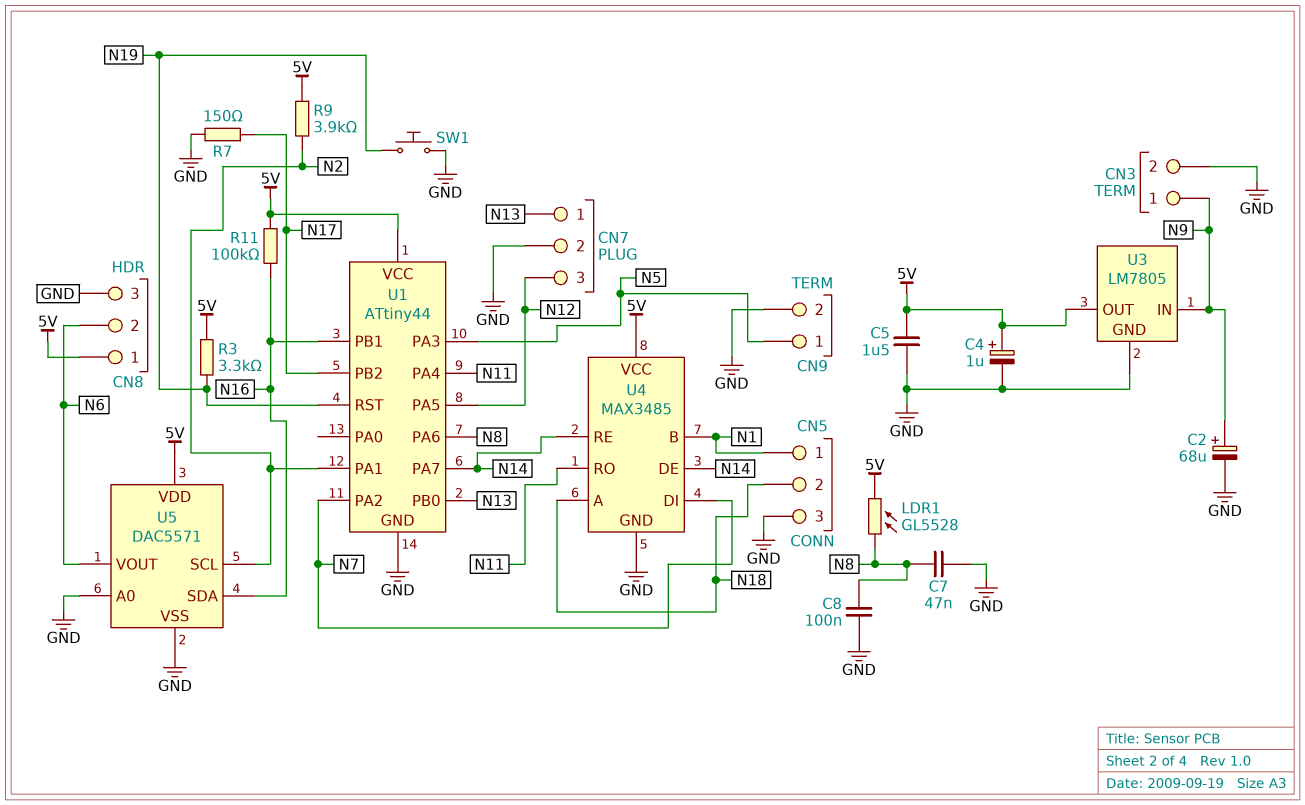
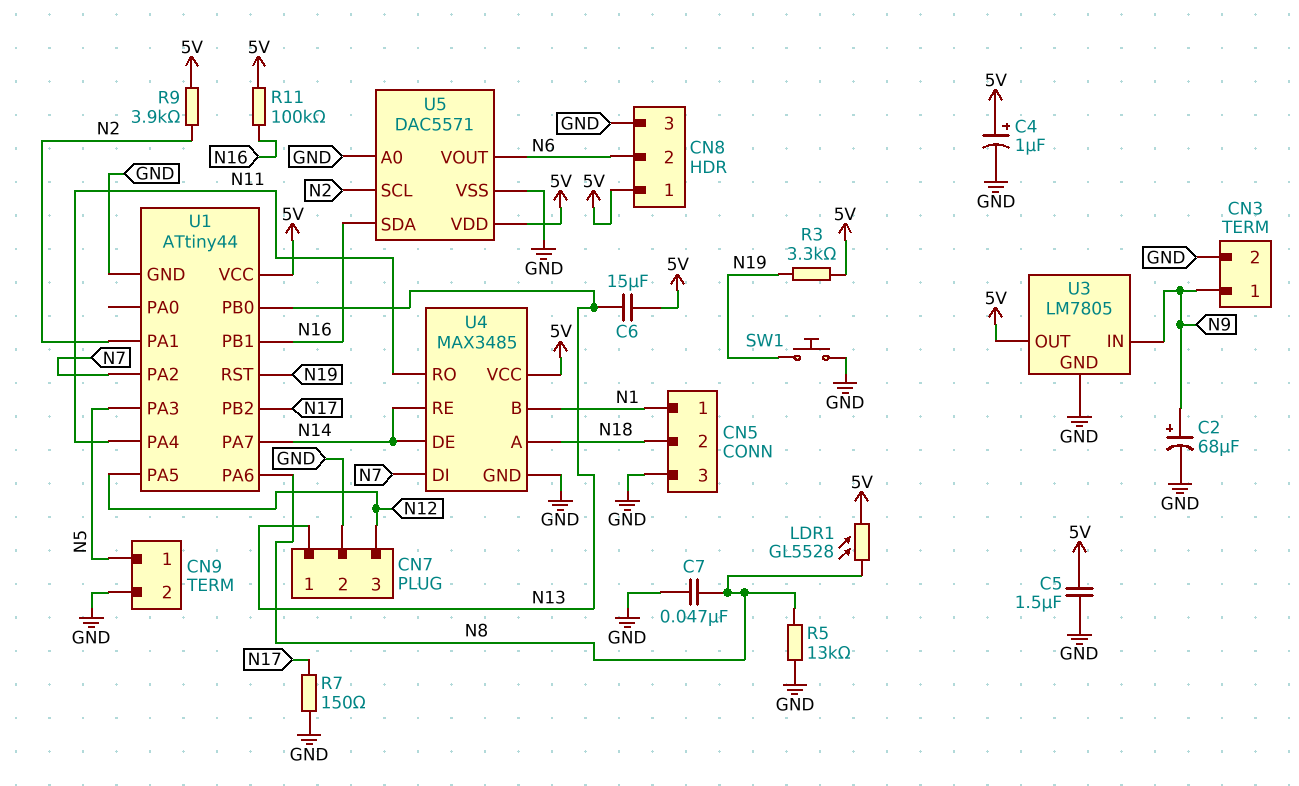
C6: none -> 15uF (5V, N13)
C8: 100nF (GND, N8) -> none
R5: none -> 13k (GND, N8)

